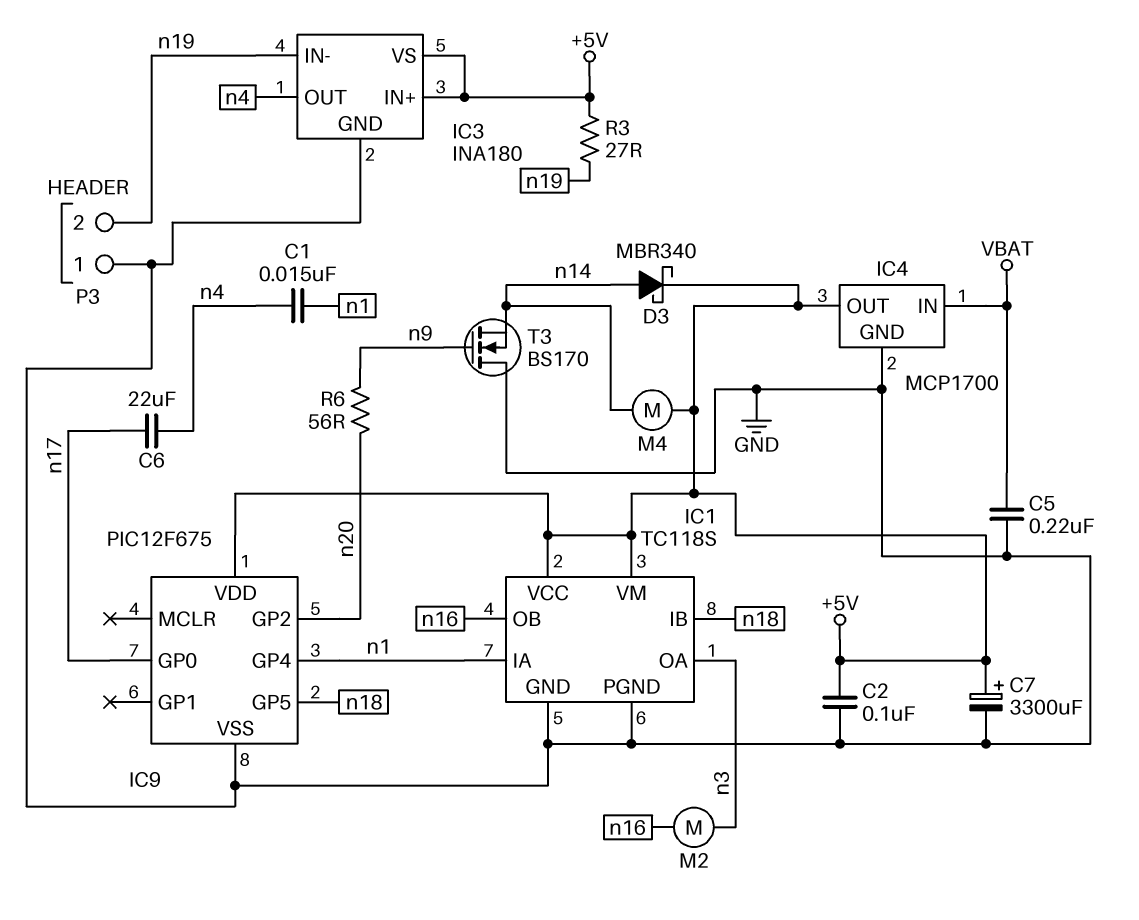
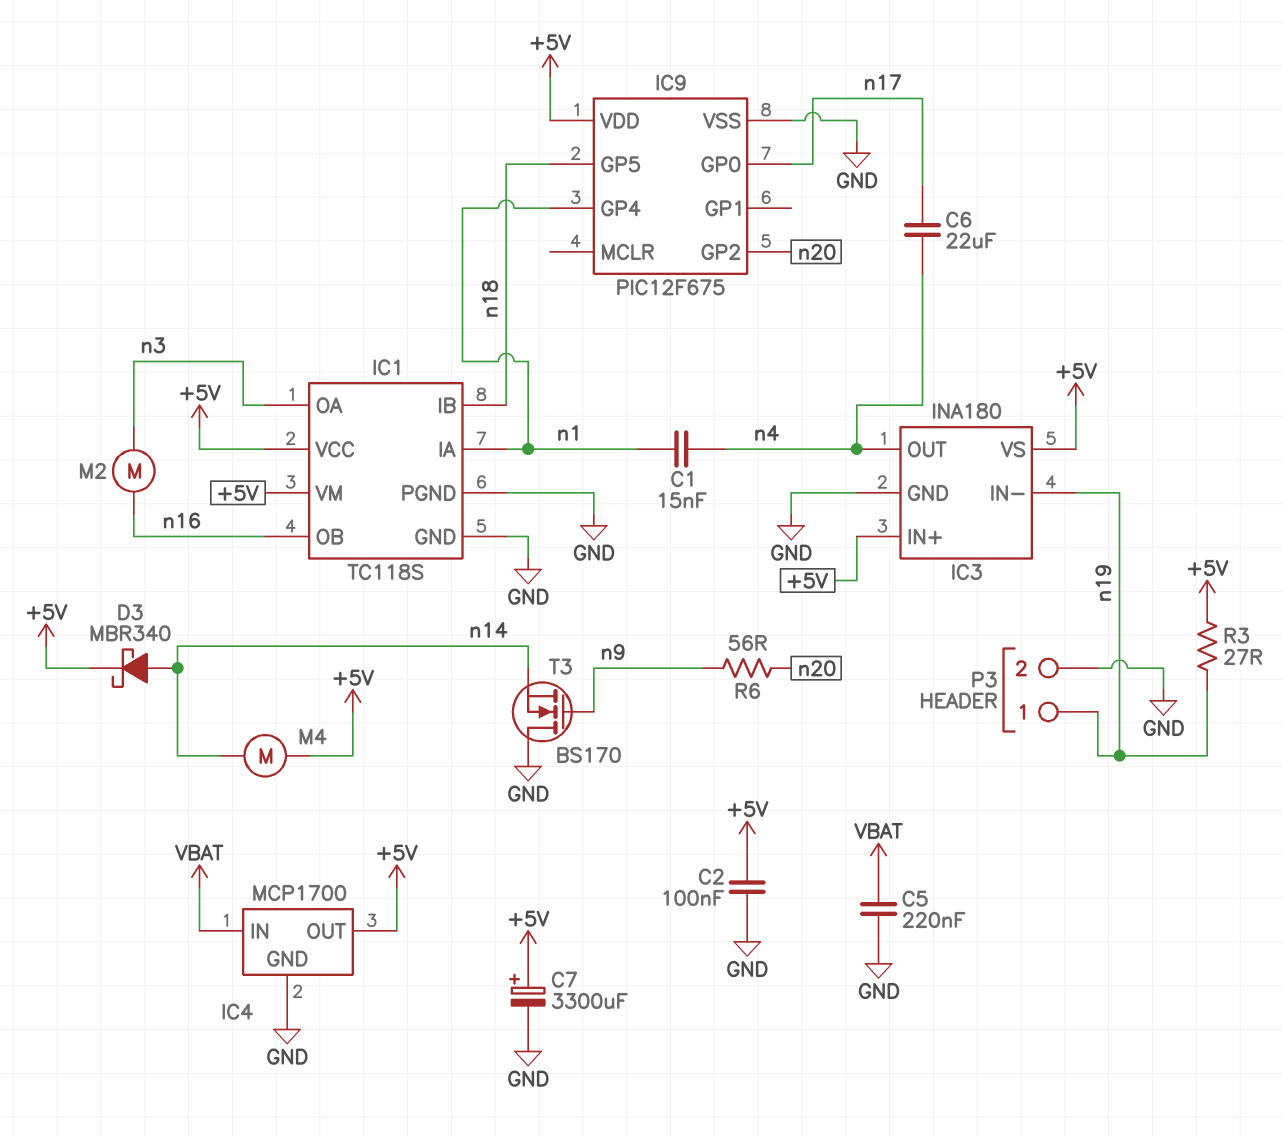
P3 pin 1: GND -> n19
P3 pin 2: n19 -> GND

